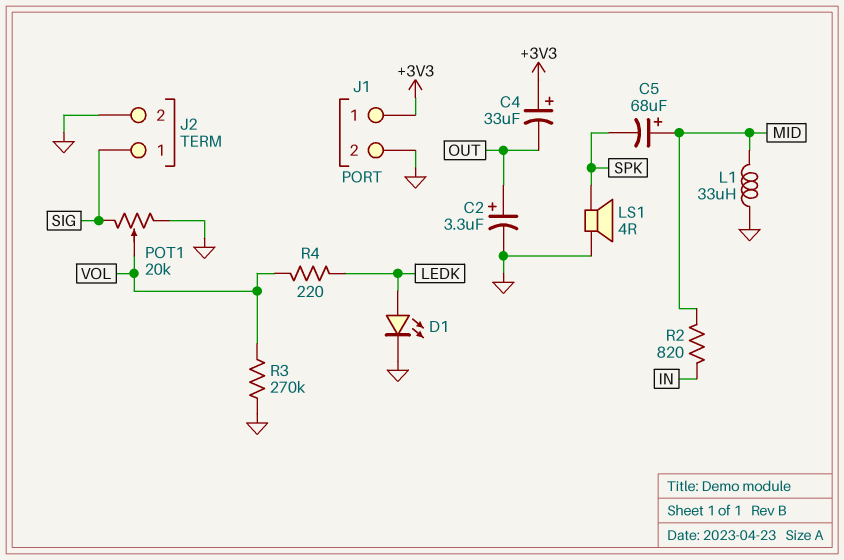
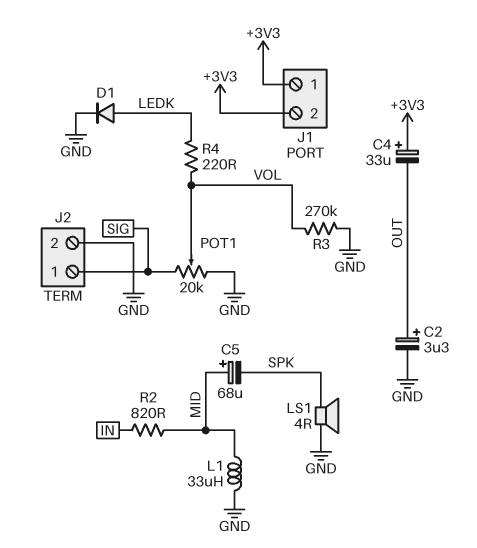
D1: LED (A LEDK, K GND) -> diode (A LEDK, K GND)
J1 pin 2: GND -> +3V3

